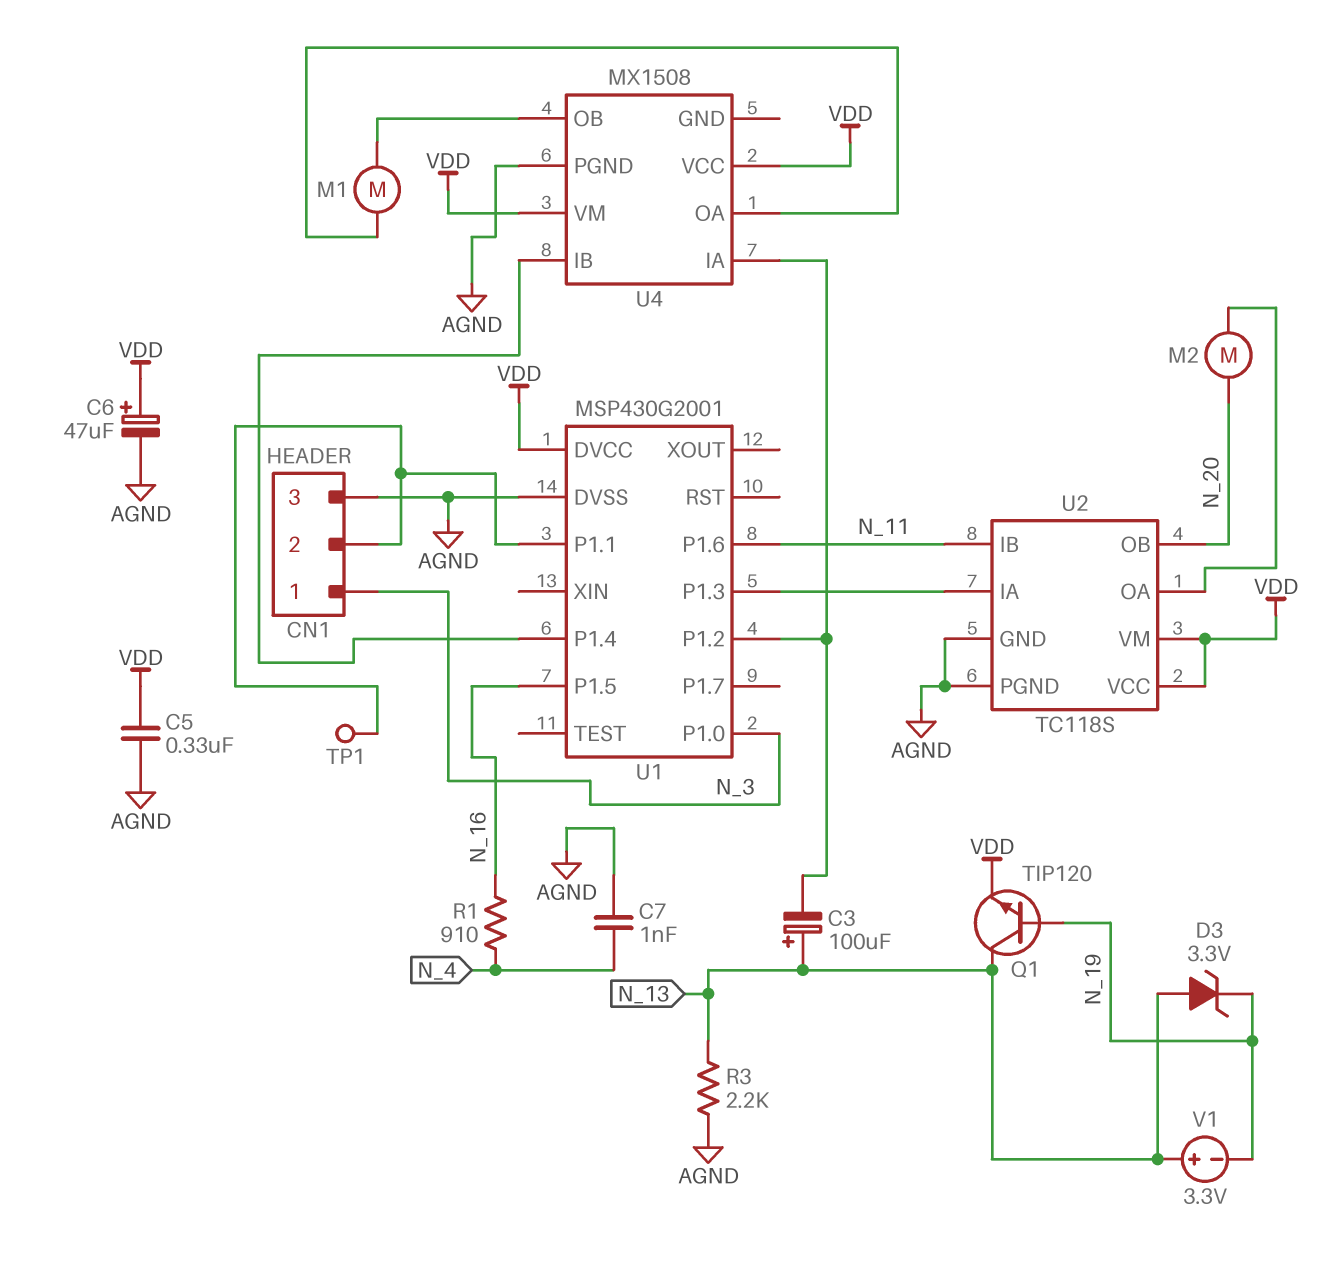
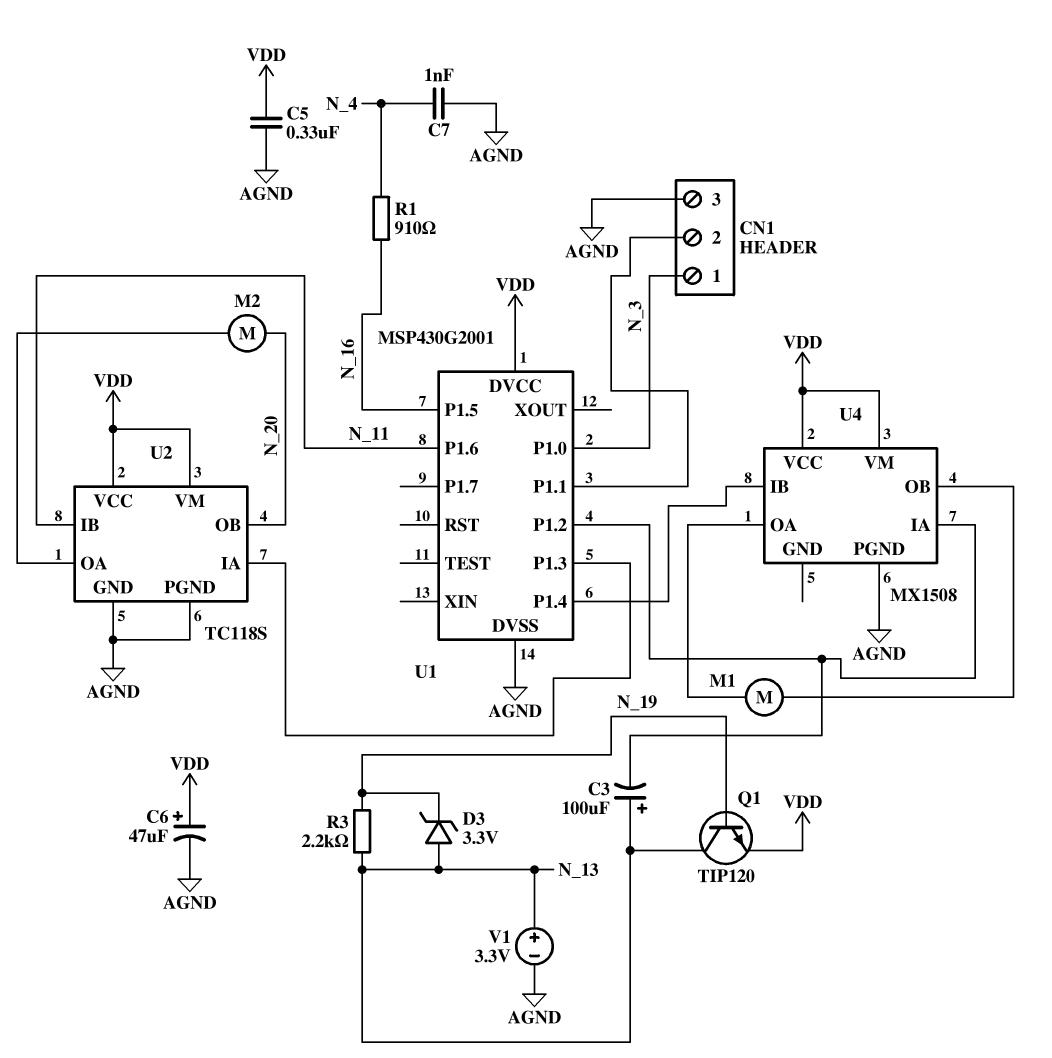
R3: 2.2k (AGND, N_13) -> 2.2k (N_13, N_19)
TP1: test point (CN1/2) -> none
V1: 3.3V (plus N_13, minus N_19) -> 3.3V (plus N_13, minus AGND)

